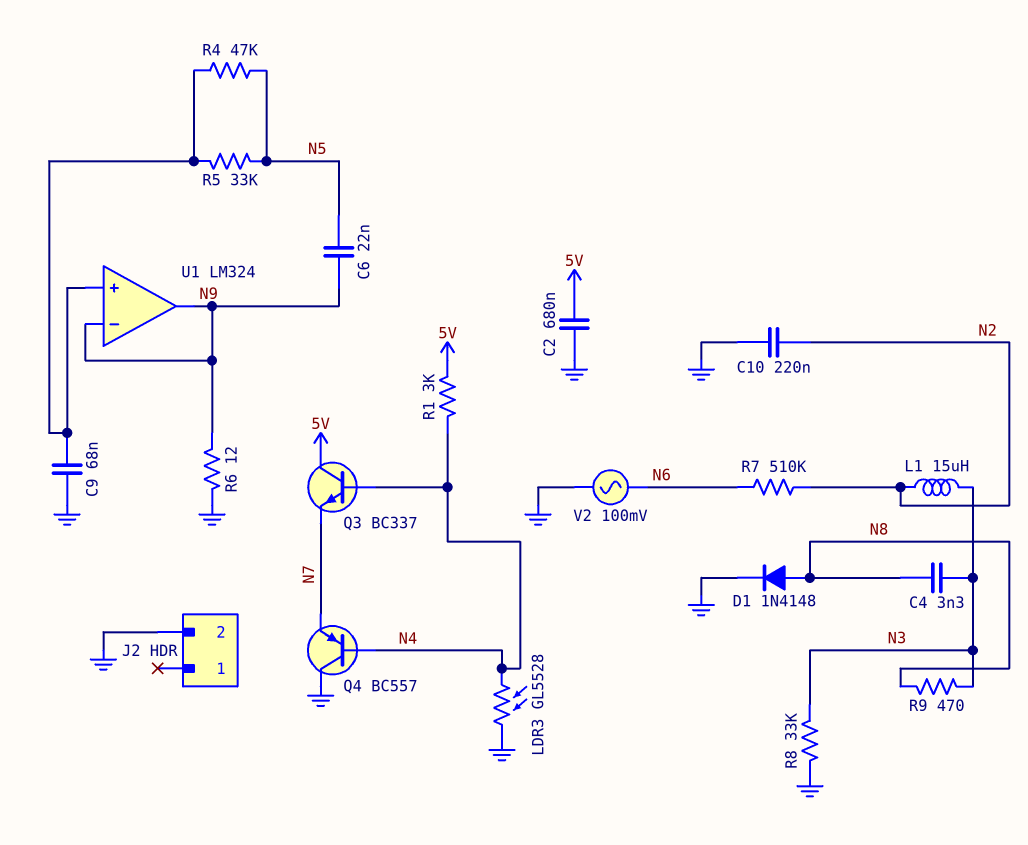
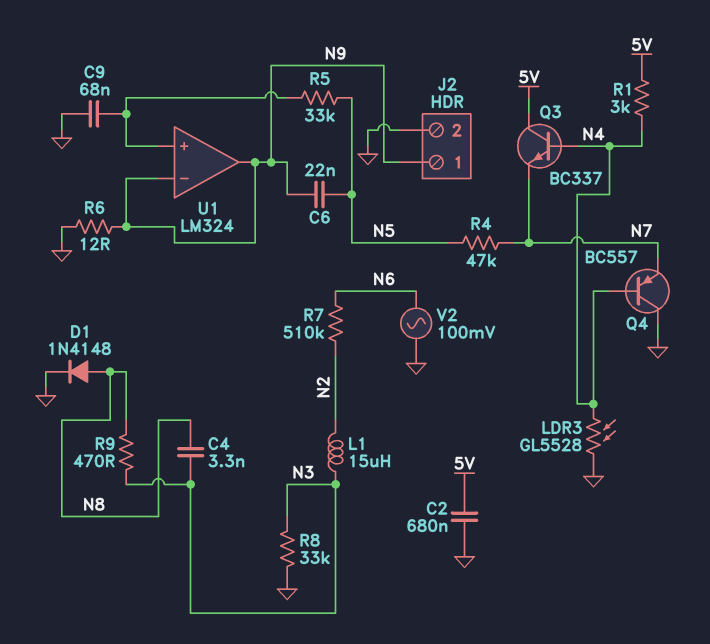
C10: 220nF (GND, N2) -> none
J2 pin 1: none -> N9
R4: 47k (N5, U1/in+) -> 47k (N5, N7)

